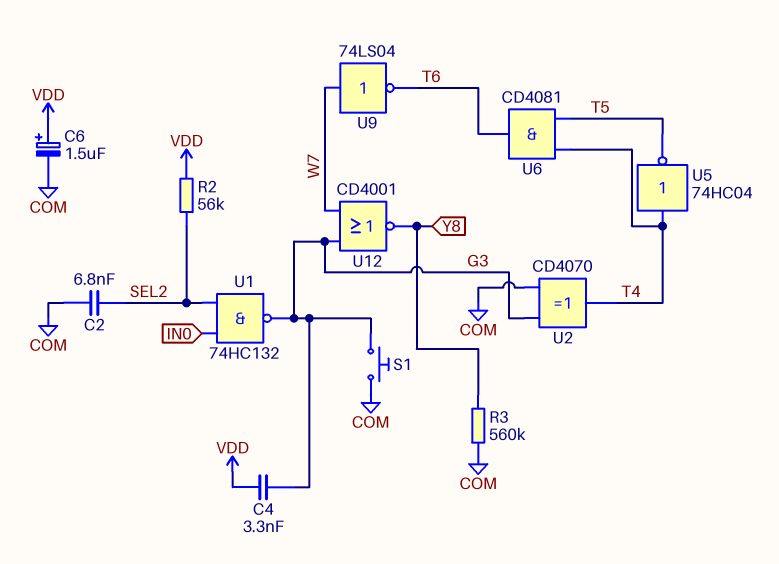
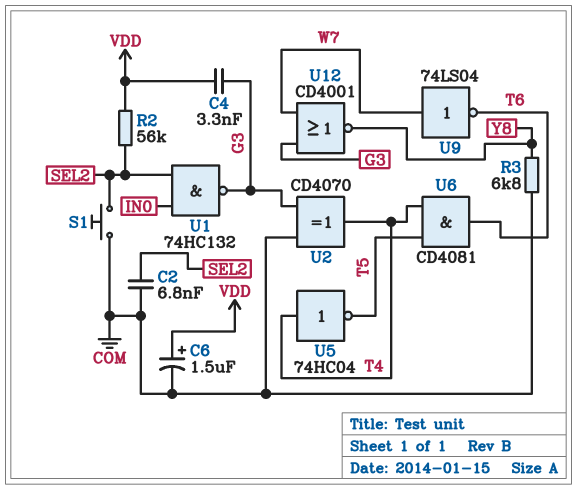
R3: 560k (COM, Y8) -> 6.8k (COM, Y8)
S1: button (COM, G3) -> button (COM, SEL2)

